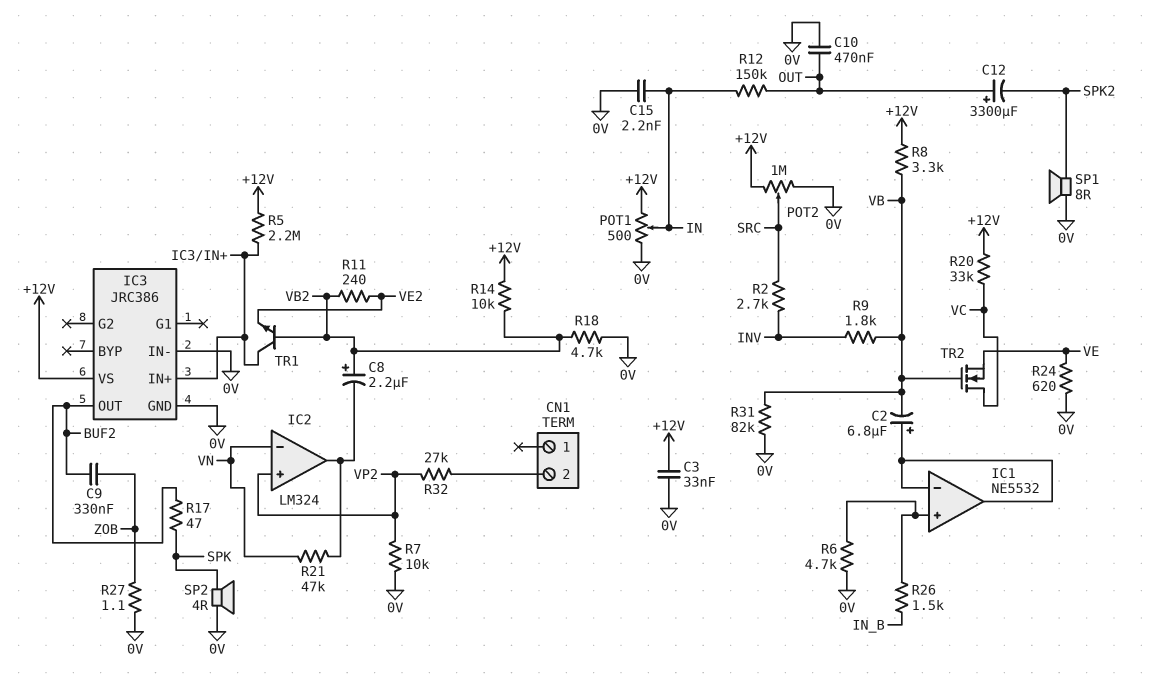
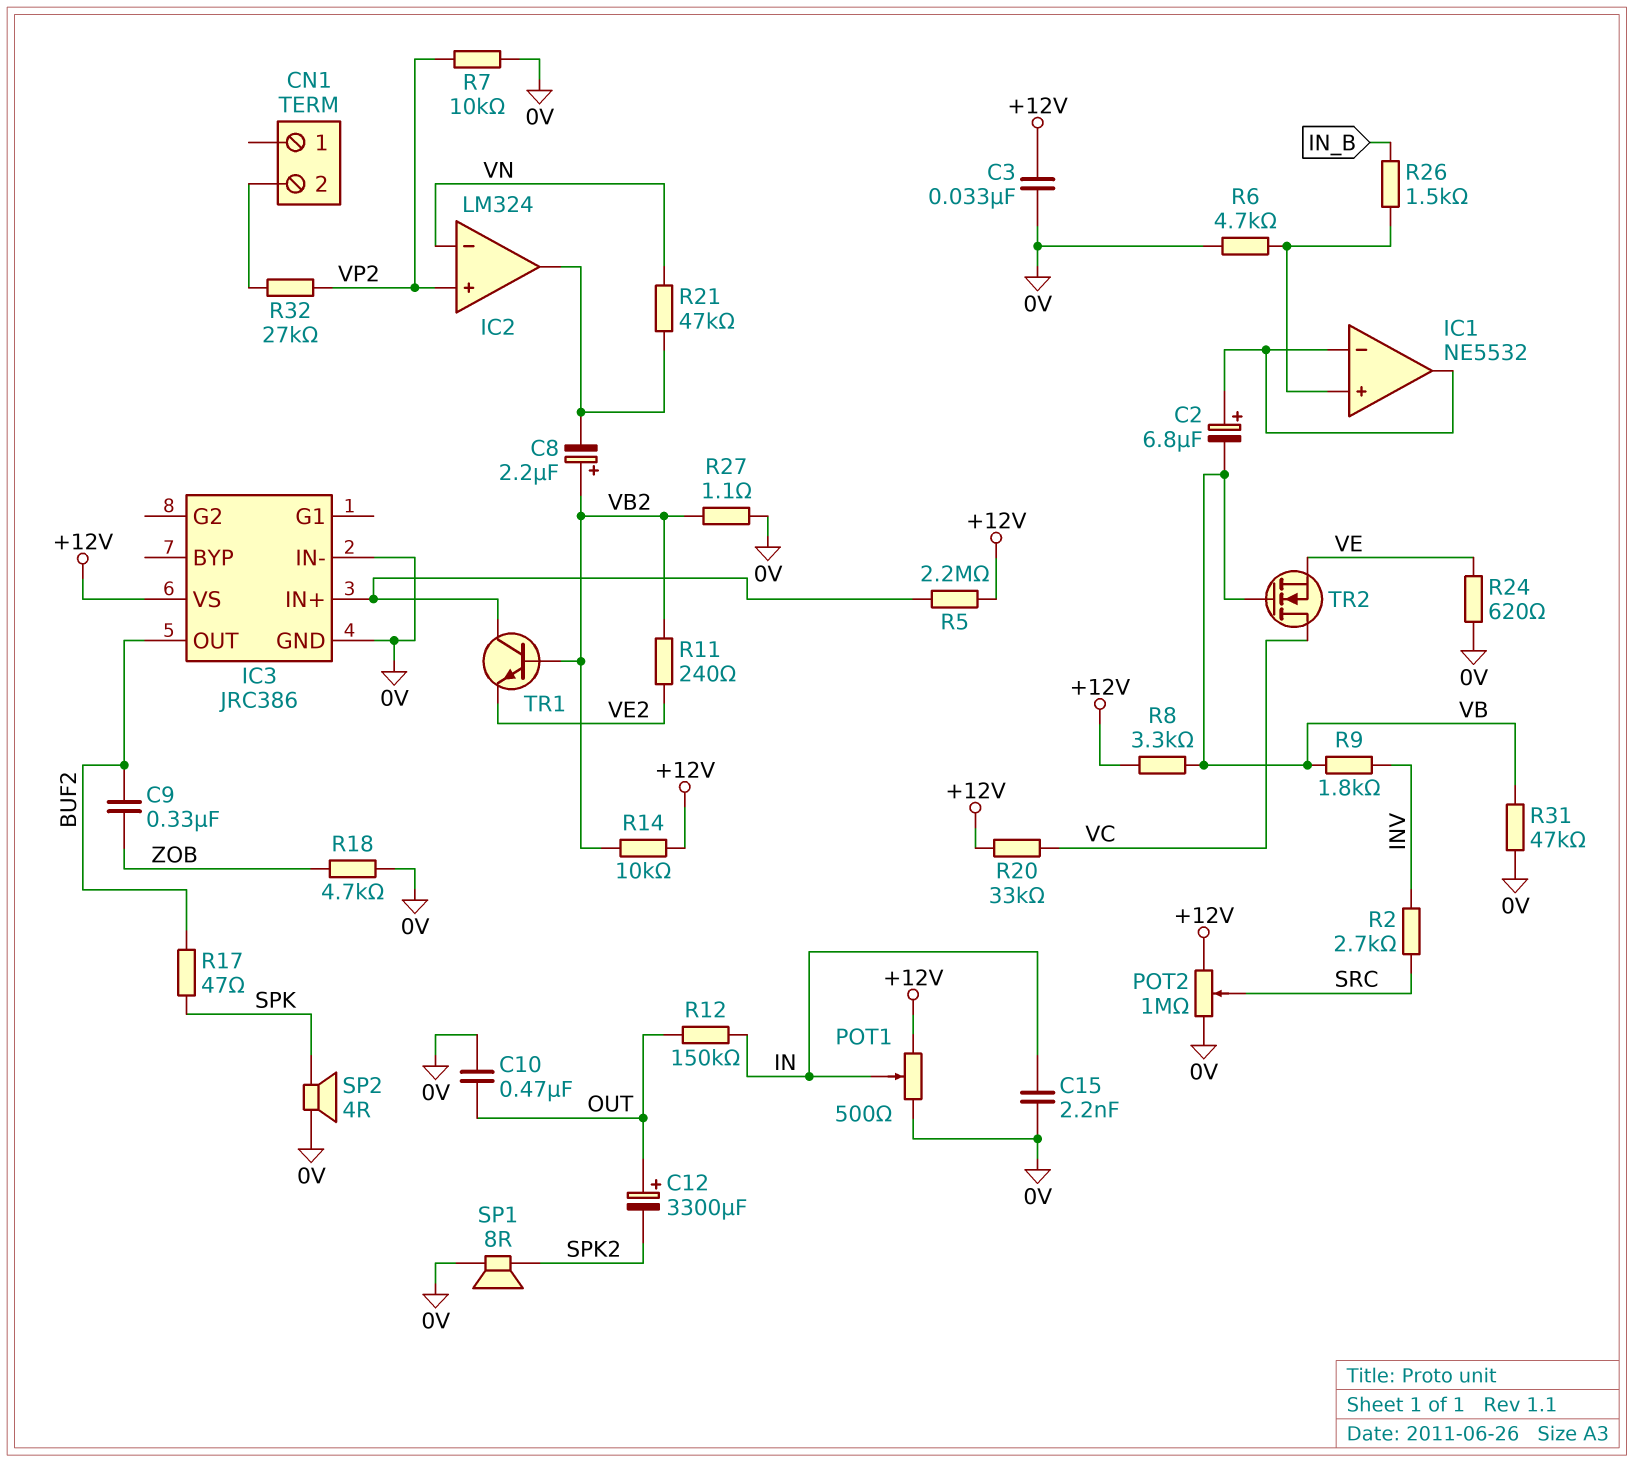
R18: 4.7k (0V, VB2) -> 4.7k (0V, ZOB)
R27: 1.1 (0V, ZOB) -> 1.1 (0V, VB2)
R31: 82k (0V, VB) -> 47k (0V, VB)

